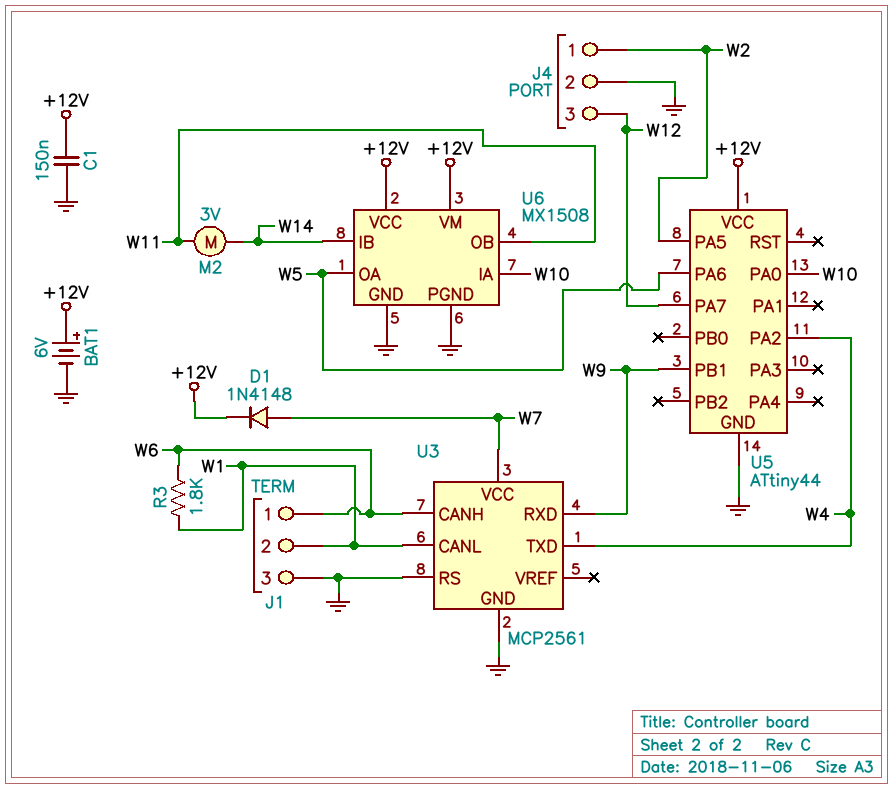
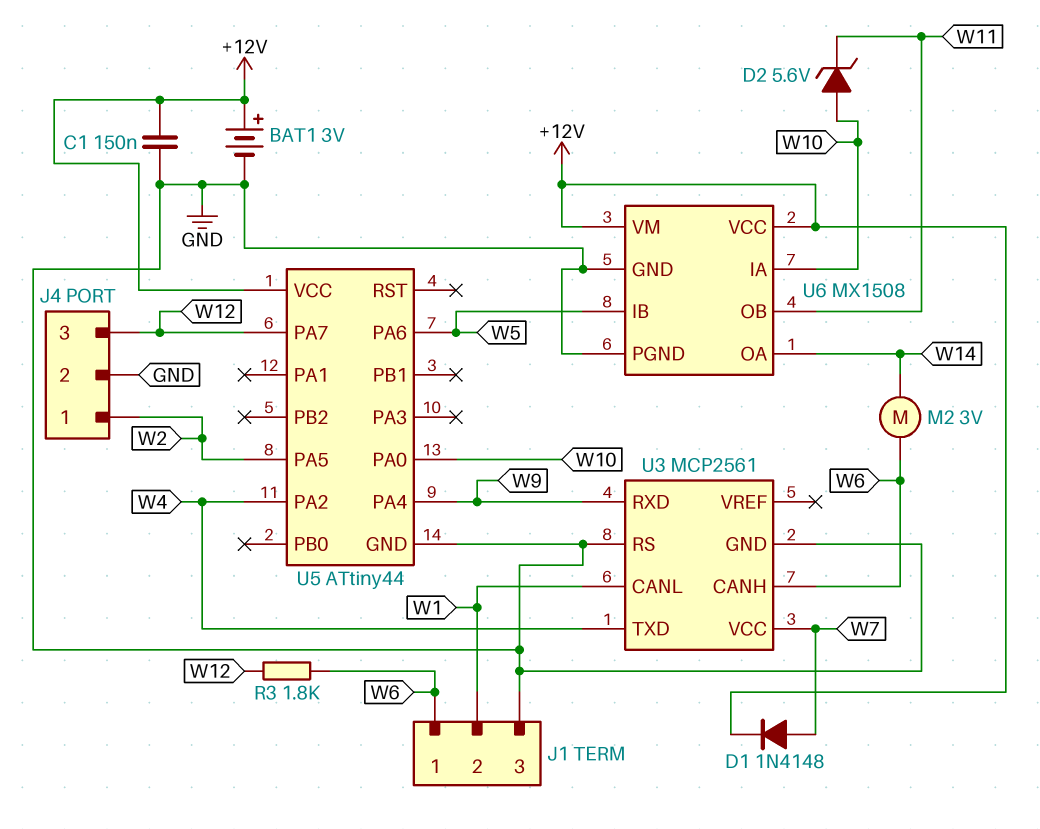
BAT1: 6V (plus +12V, minus GND) -> 3V (plus +12V, minus GND)
D2: none -> zener 5.6V (A W10, K W11)
M2: motor 3V (W11, W14) -> motor 3V (W6, W14)
R3: 1.8k (W1, W6) -> 1.8k (W6, W12)
U5 pin PA4: none -> W9
U5 pin PB1: W9 -> none
U6 pin IB: W14 -> W5
U6 pin OA: W5 -> W14

